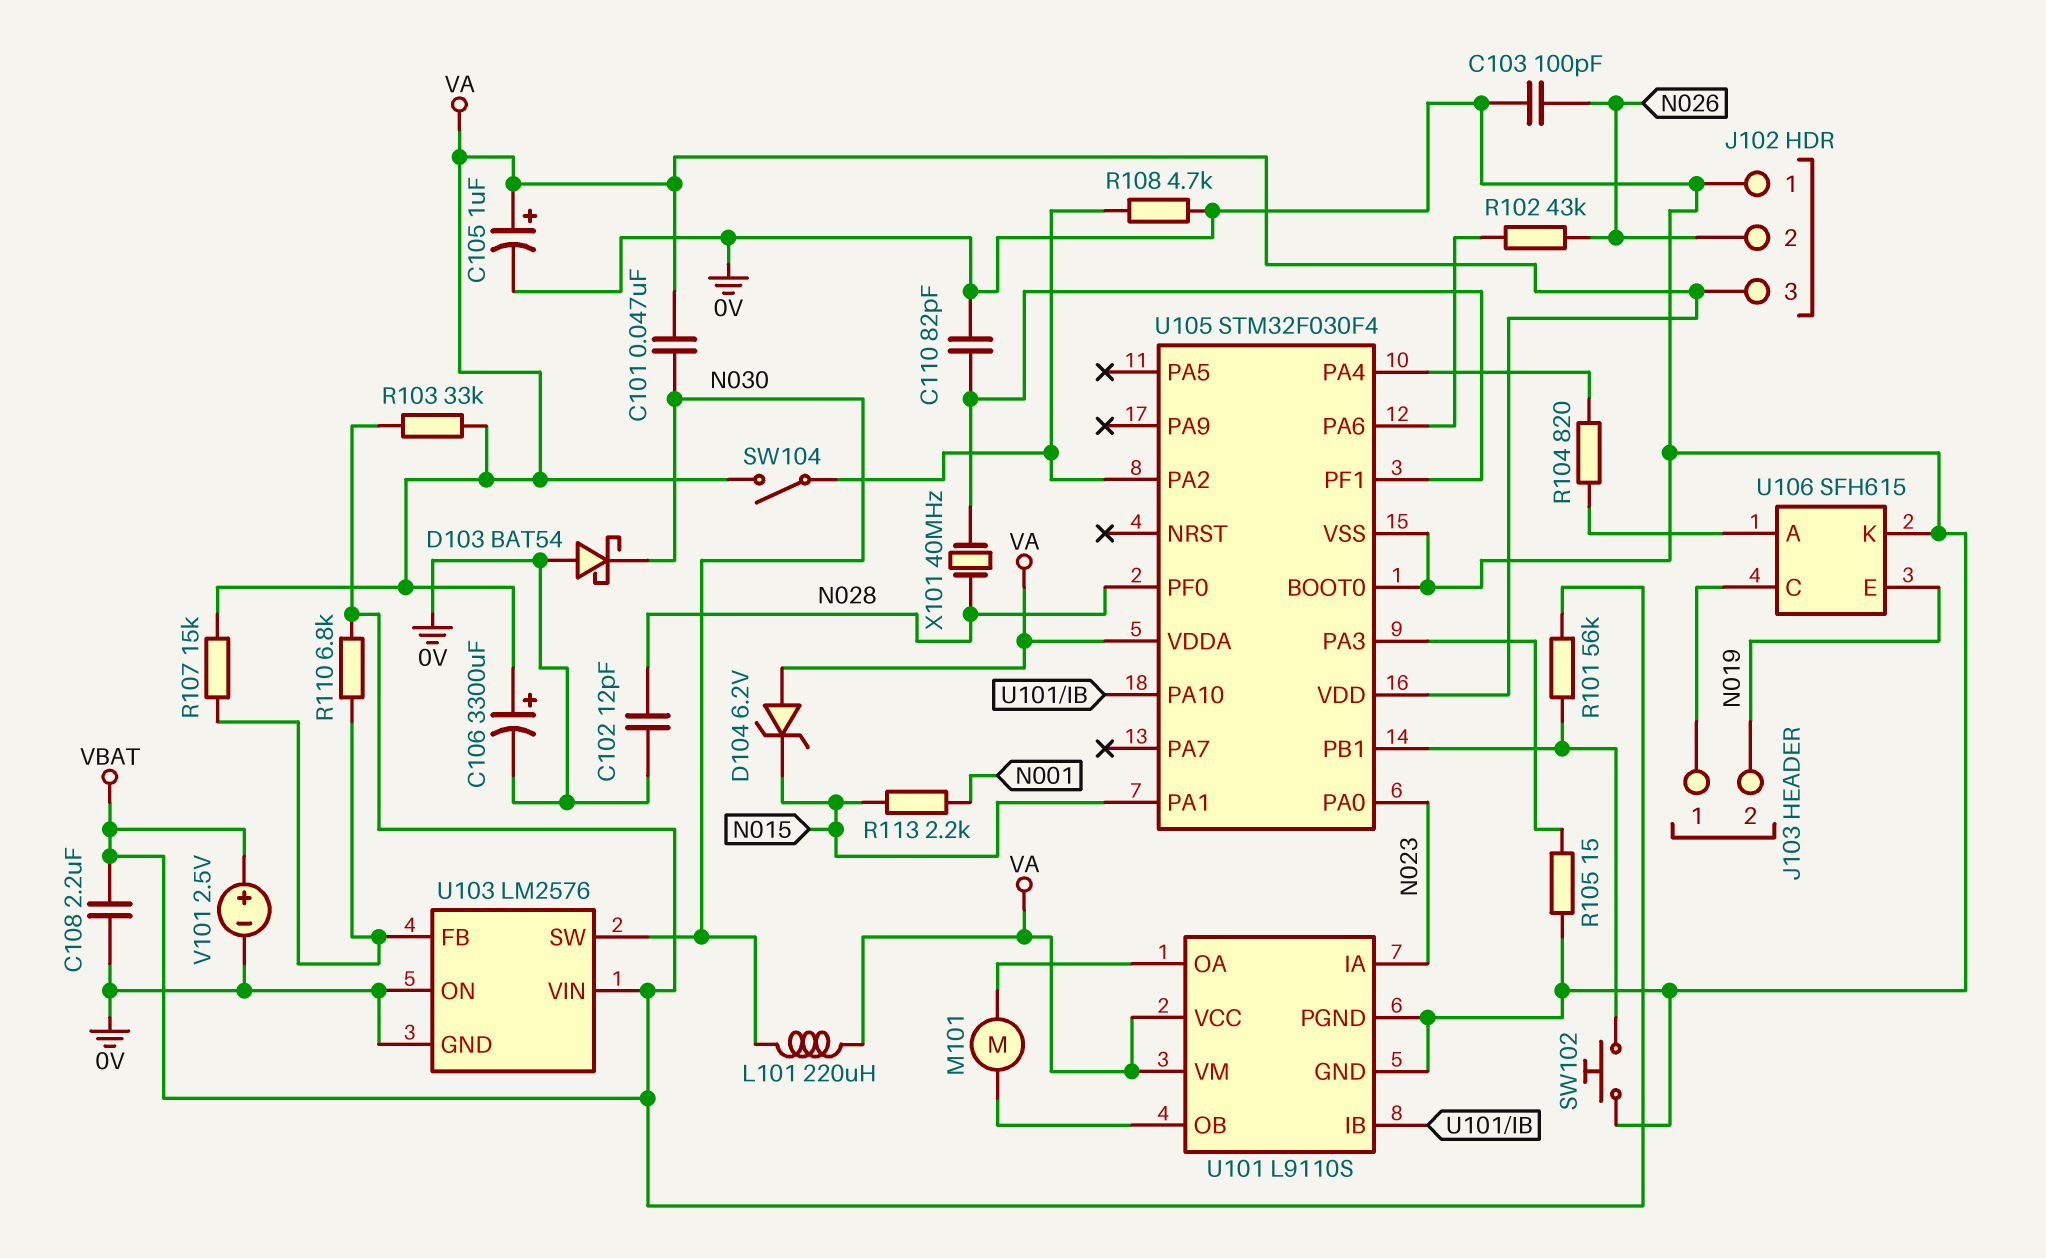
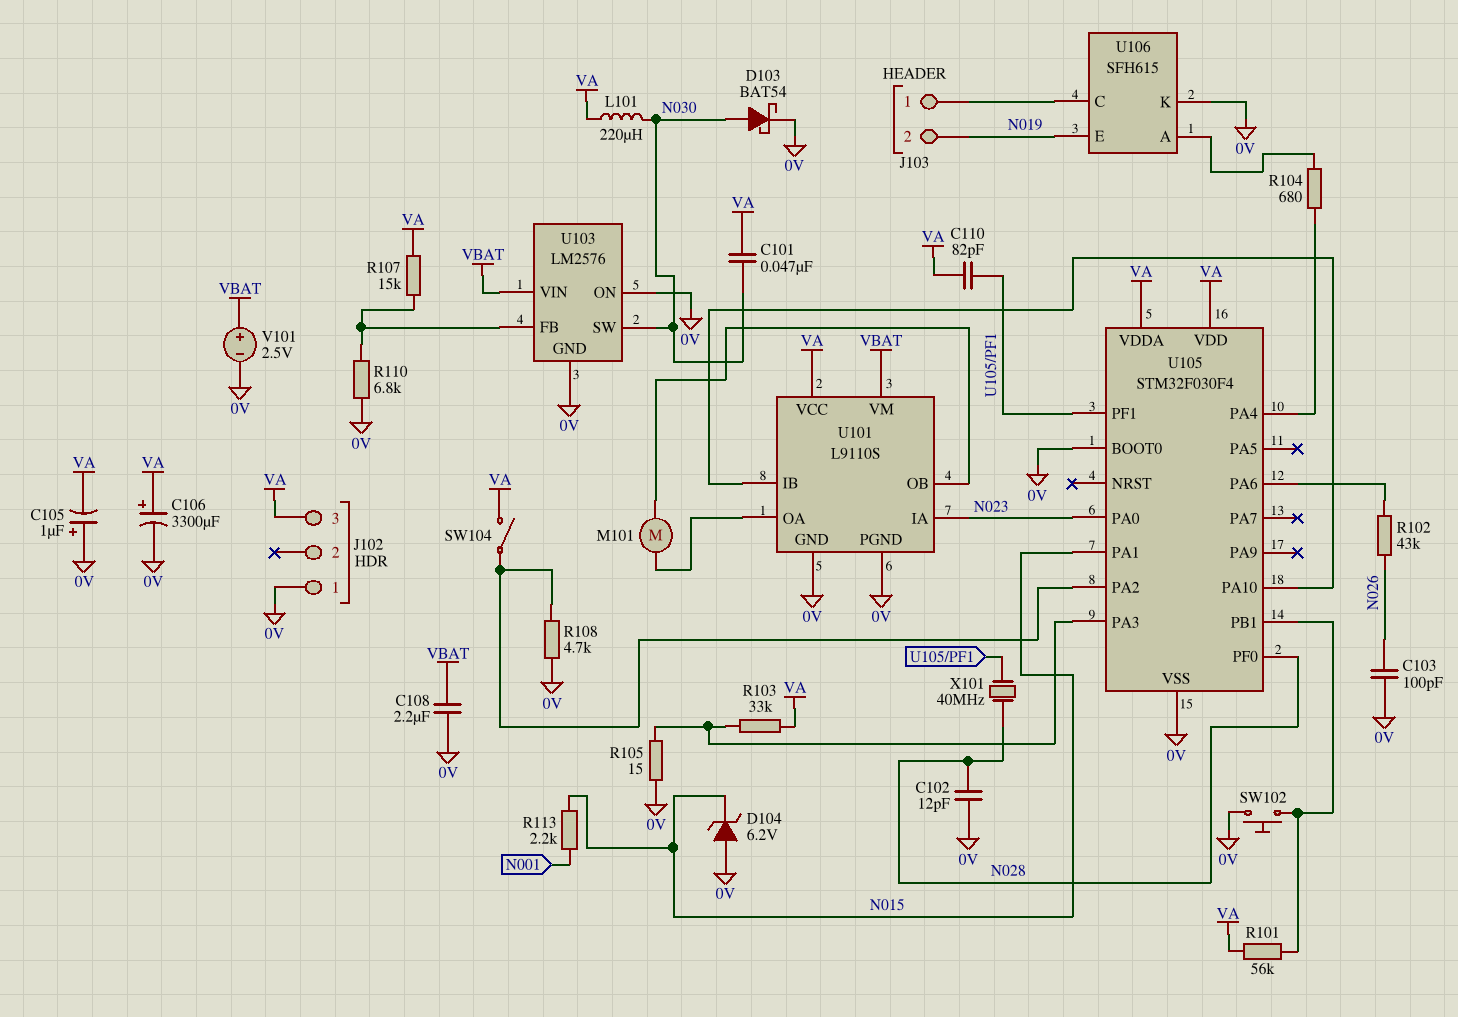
C105: 1uF (plus VA, minus 0V) -> 1uF (plus 0V, minus VA)
C110: 82pF (0V, U105/PF1) -> 82pF (U105/PF1, VA)
D103: schottky BAT54 (A 0V, K N030) -> schottky BAT54 (A N030, K 0V)
D104: zener 6.2V (A VA, K N015) -> zener 6.2V (A 0V, K N015)
J102 pin 2: N026 -> none
R101: 56k (U105/PB1, VBAT) -> 56k (U105/PB1, VA)
R103: 33k (VA, VBAT) -> 33k (U105/PA3, VA)
R104: 820 (U105/PA4, U106/A) -> 680 (U105/PA4, U106/A)
R110: 6.8k (U103/FB, VBAT) -> 6.8k (0V, U103/FB)
U101 pin VM: VA -> VBAT

